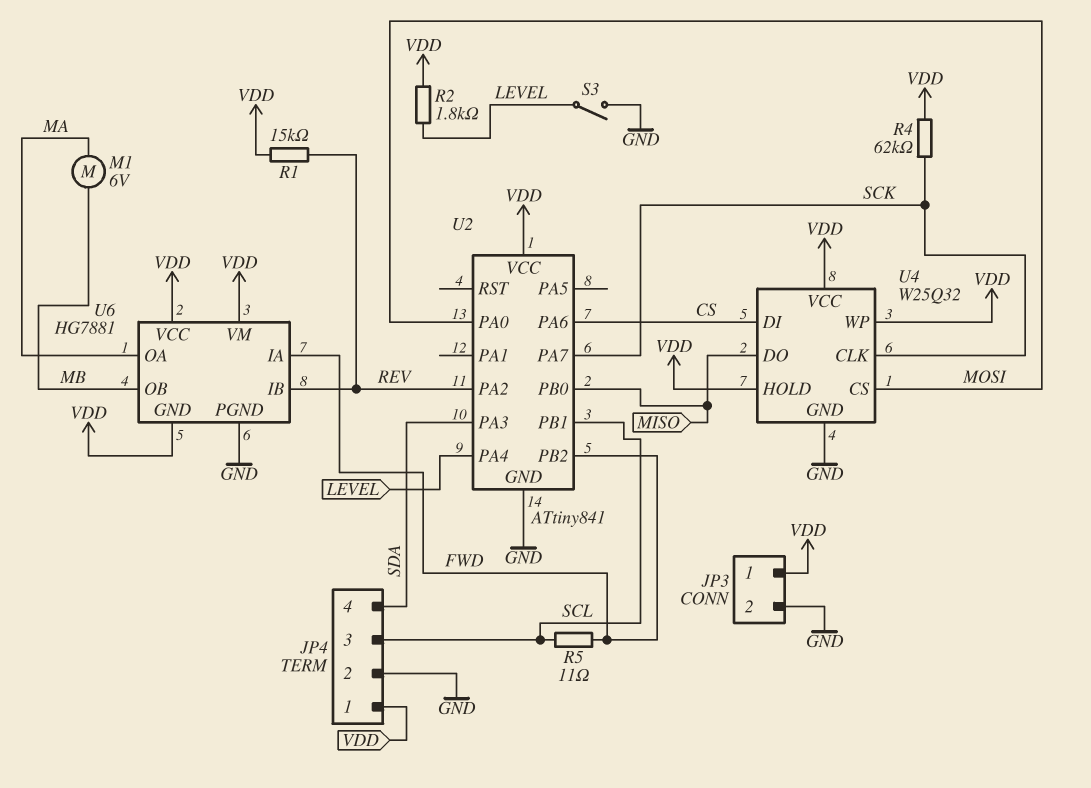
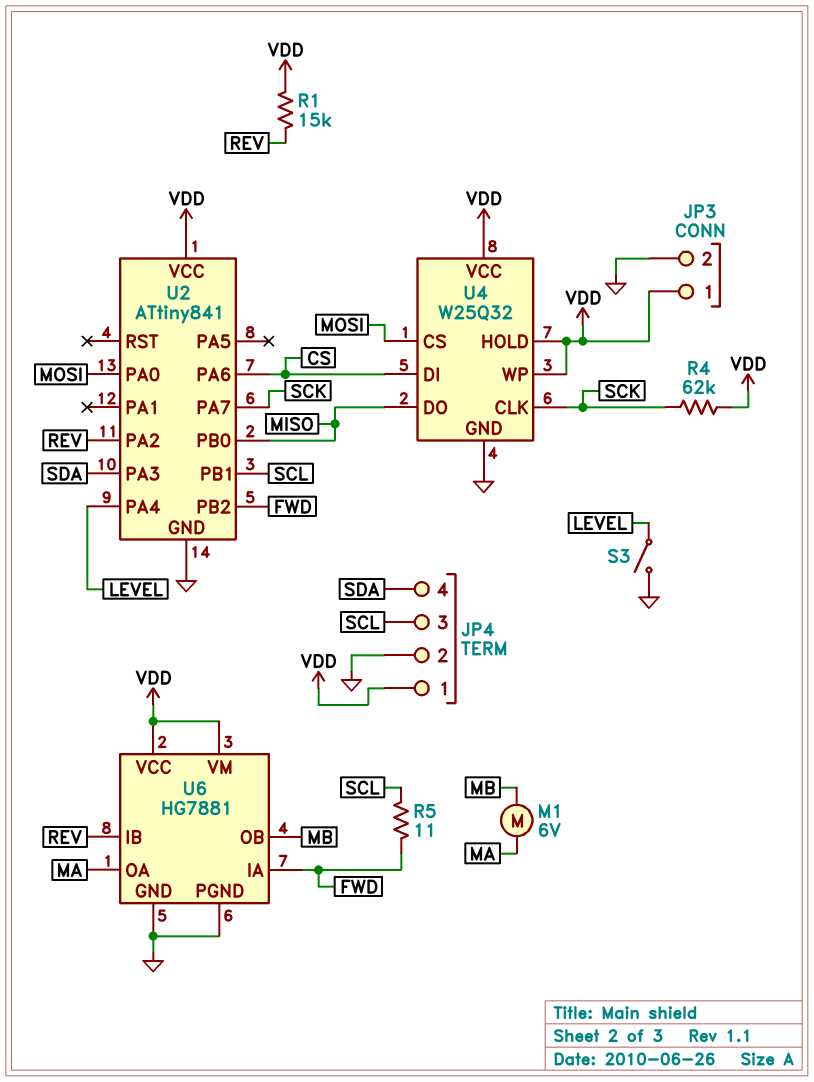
R2: 1.8k (LEVEL, VDD) -> none
U6 pin GND: VDD -> GND

